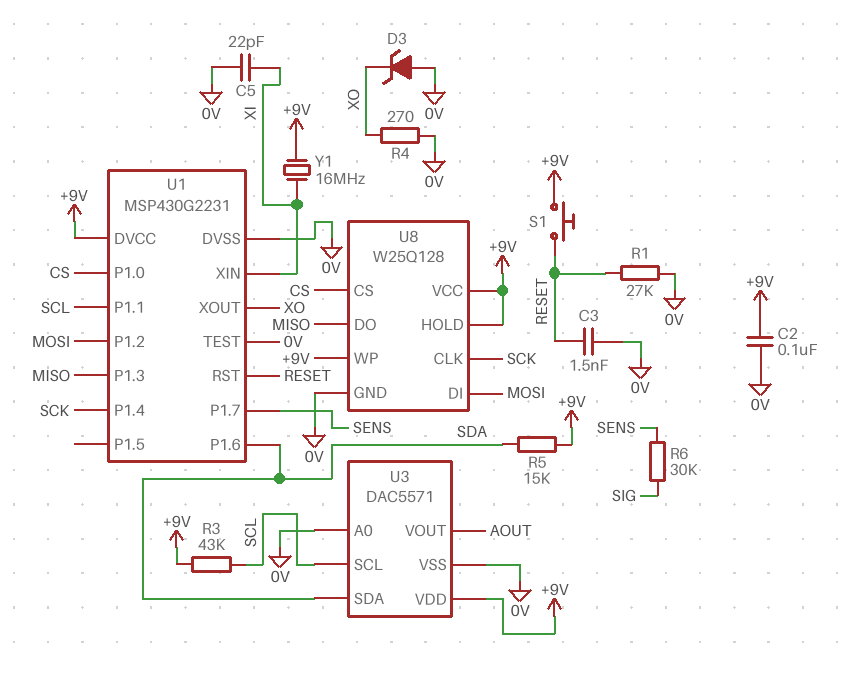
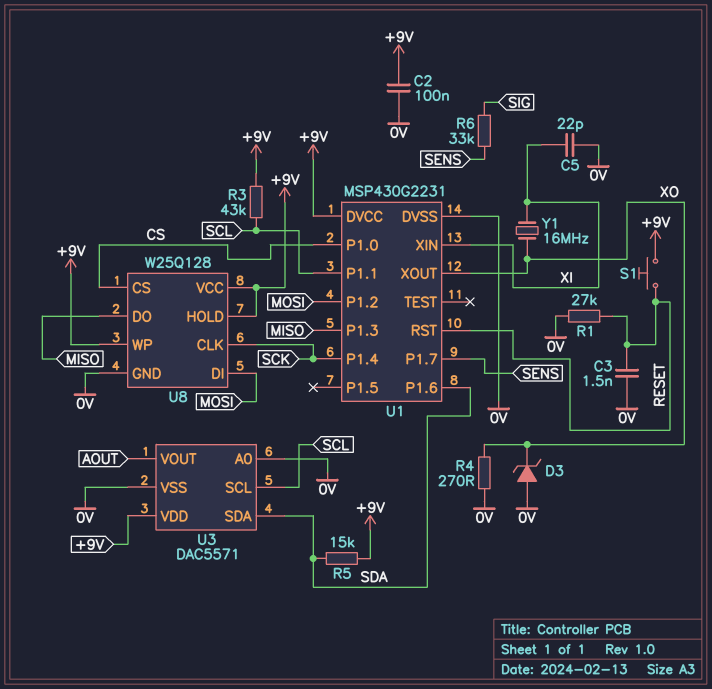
R6: 30k (SENS, SIG) -> 33k (SENS, SIG)
U1 pin TEST: 0V -> none
Y1: 16MHz (+9V, XI) -> 16MHz (XI, XO)

